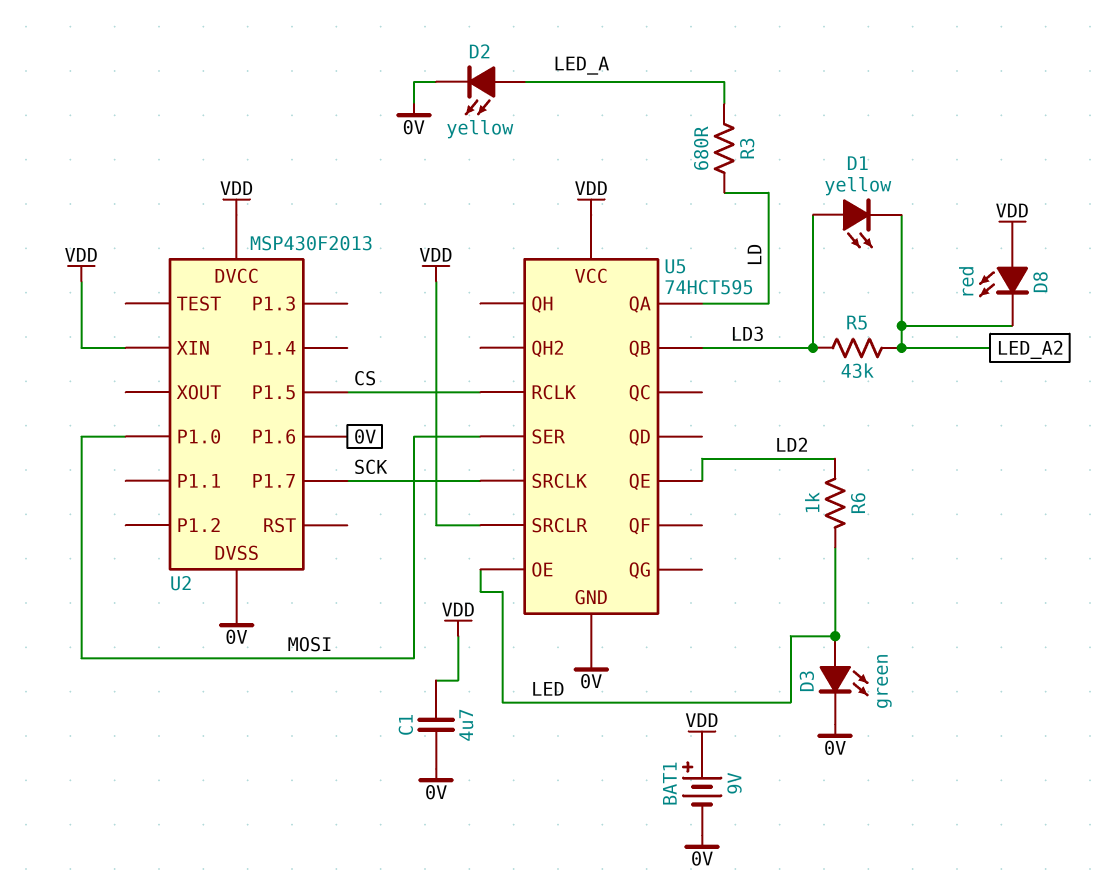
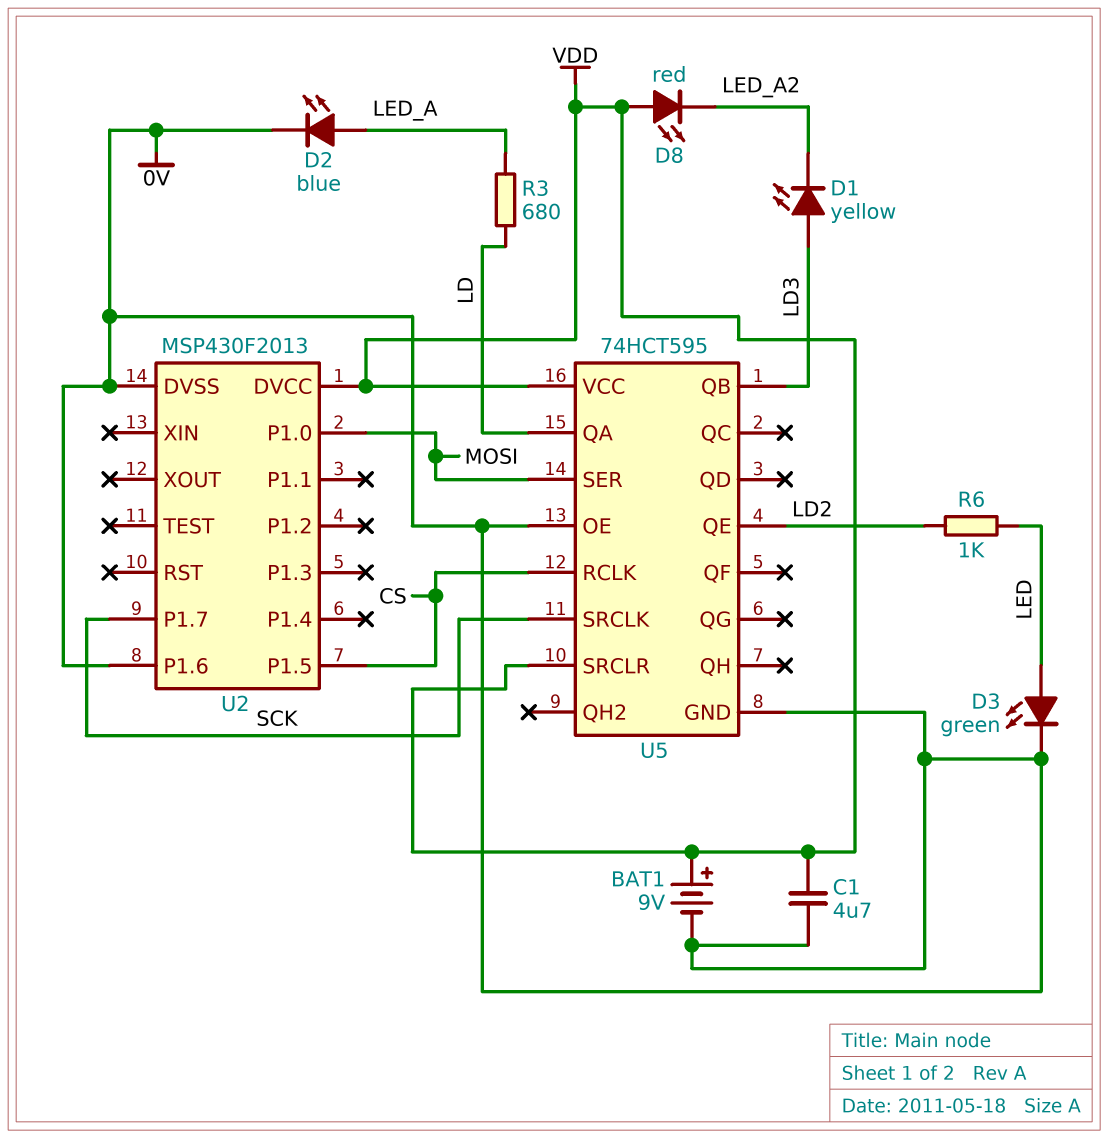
D2: LED yellow (A LED_A, K 0V) -> LED blue (A LED_A, K 0V)
R5: 43k (LD3, LED_A2) -> none
U2 pin XIN: VDD -> none
U5 pin OE: LED -> 0V

